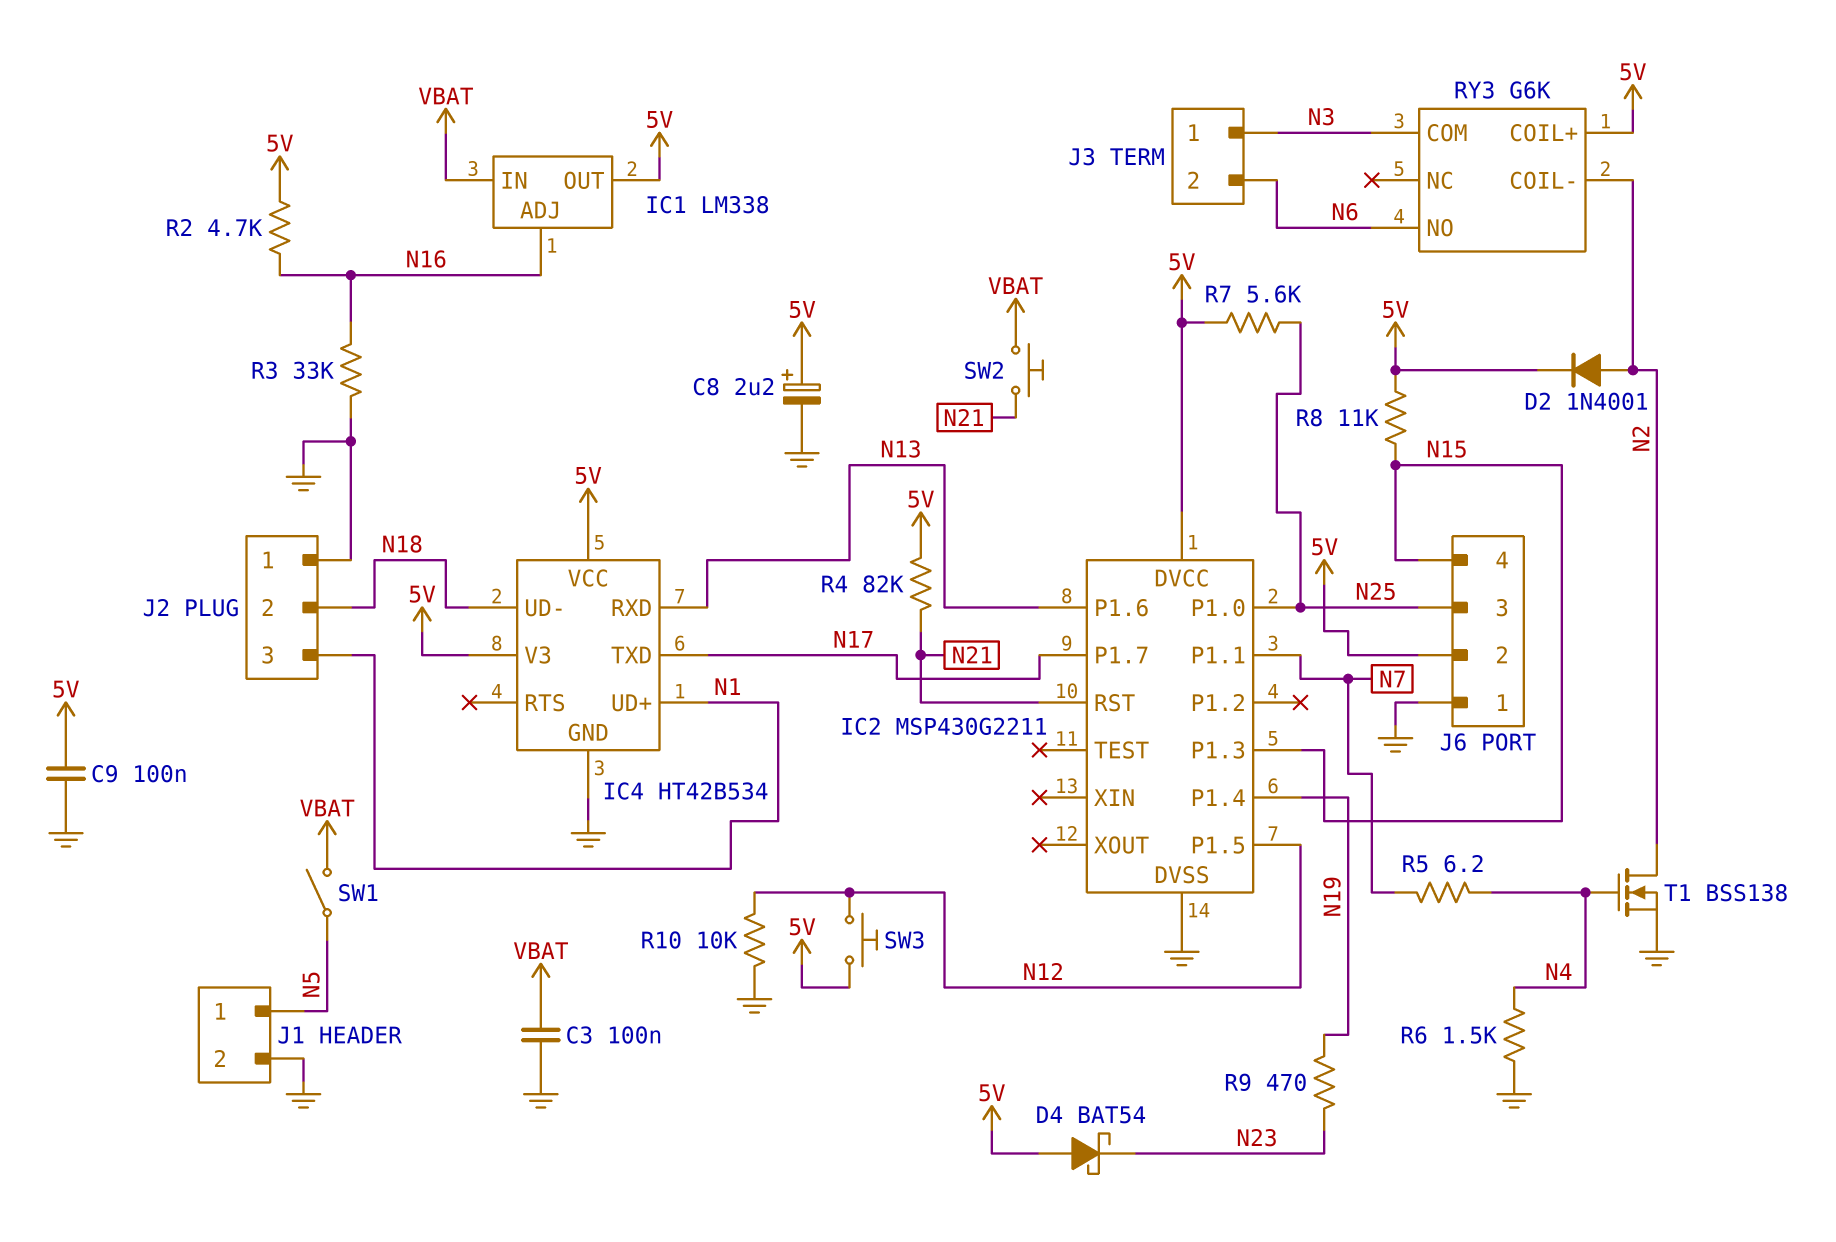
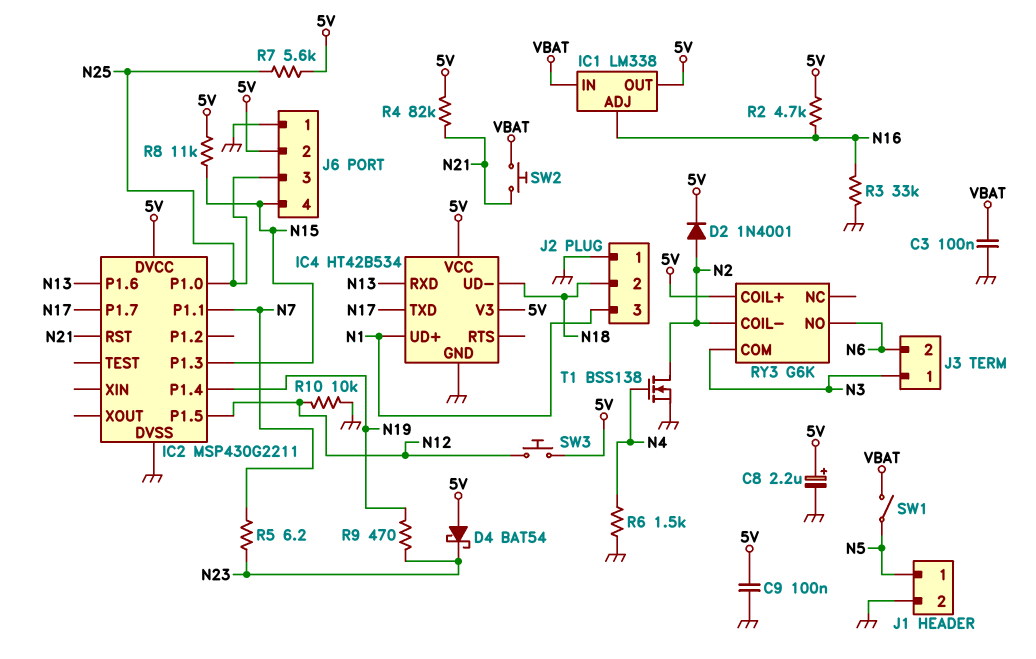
R5: 6.2 (N4, N7) -> 6.2 (N7, N23)

